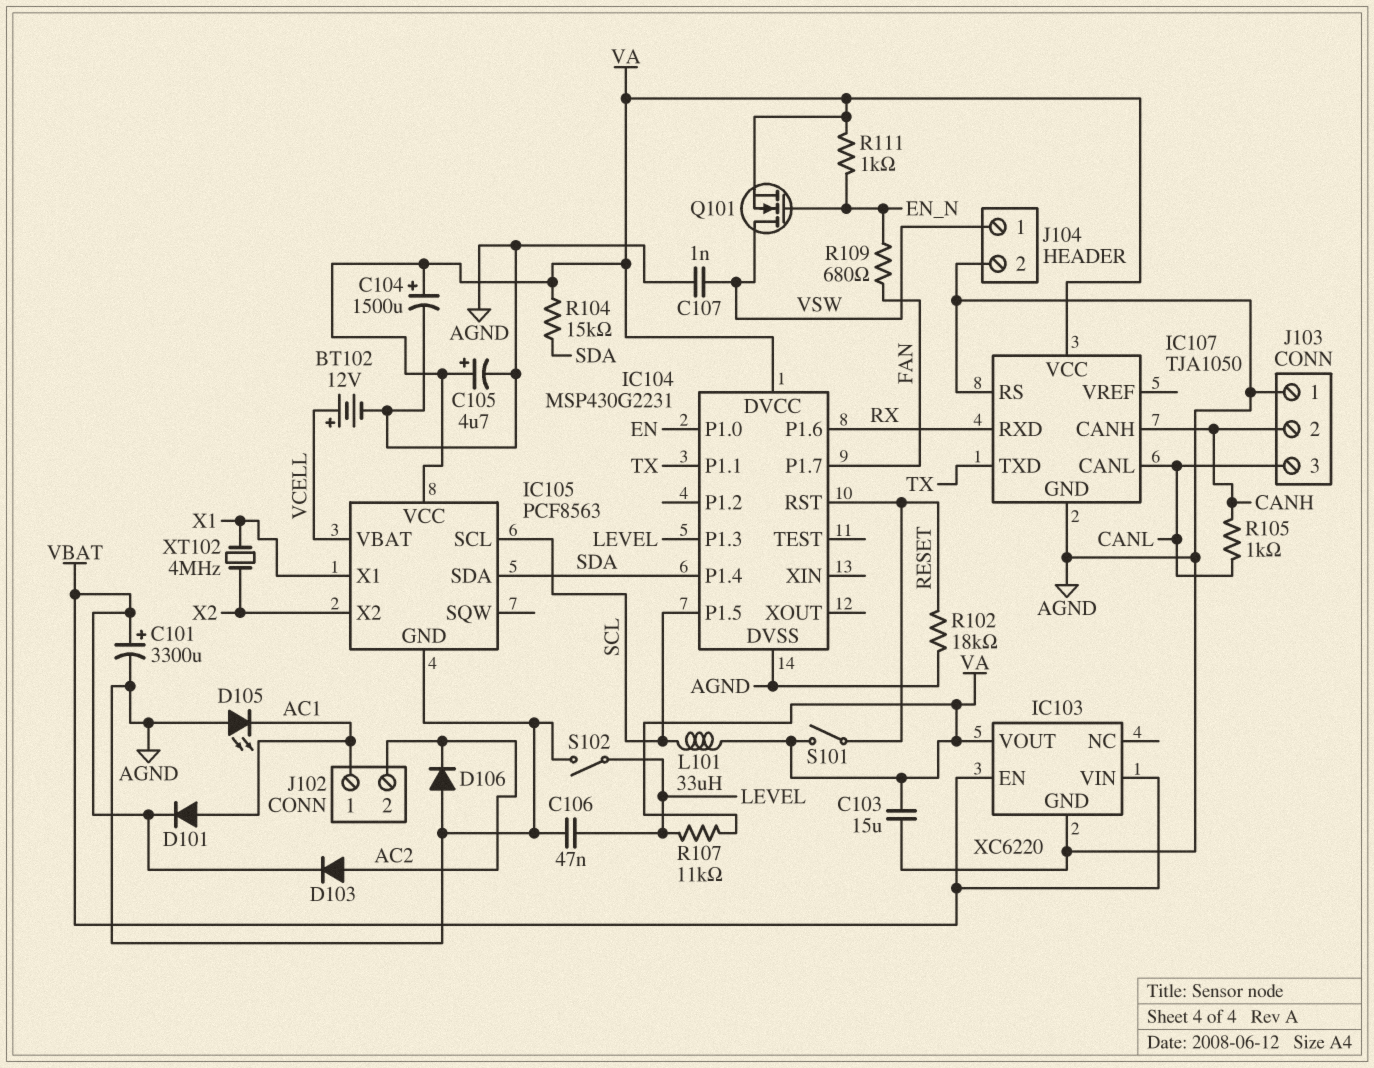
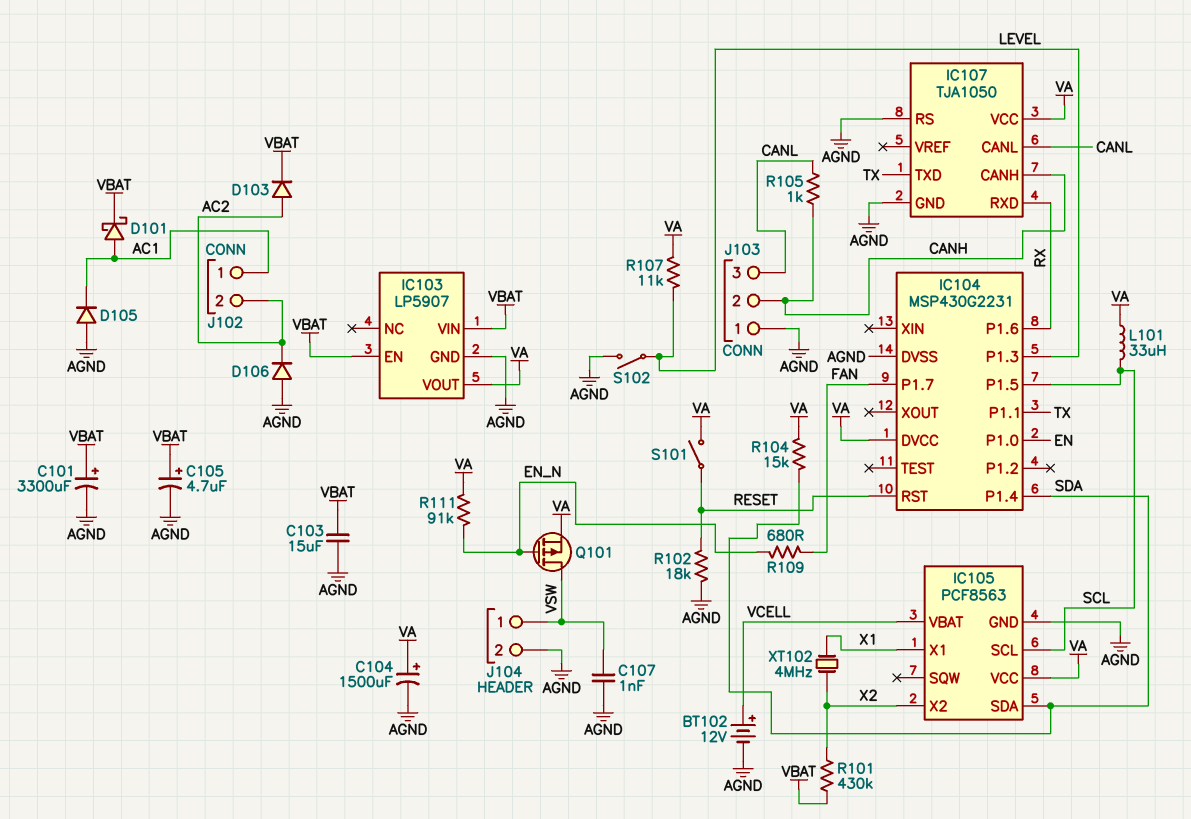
C103: 15uF (AGND, VA) -> 15uF (AGND, VBAT)
C105: 4.7uF (plus VA, minus AGND) -> 4.7uF (plus VBAT, minus AGND)
C106: 47nF (AGND, LEVEL) -> none
D101: diode (A AC1, K VBAT) -> schottky (A AC1, K VBAT)
D105: LED (A AGND, K AC1) -> diode (A AGND, K AC1)
IC103: XC6220 -> LP5907
Q101: NMOS (G EN_N, D VSW, S VA) -> PMOS (G EN_N, D VSW, S VA)
R101: none -> 430k (VBAT, X2)
R111: 1k (EN_N, VA) -> 91k (EN_N, VA)

